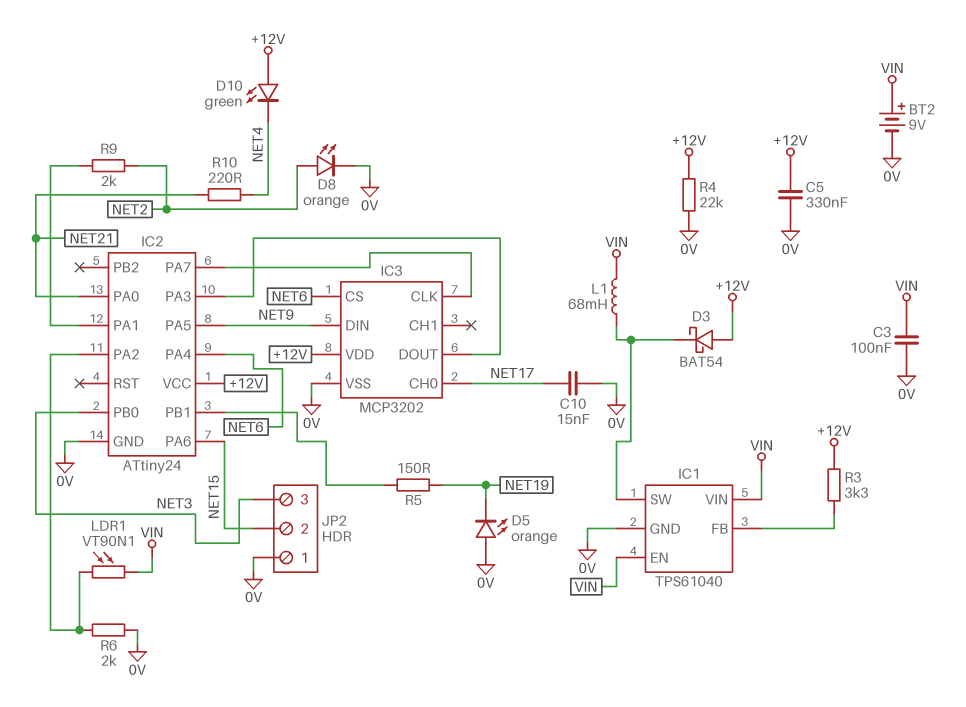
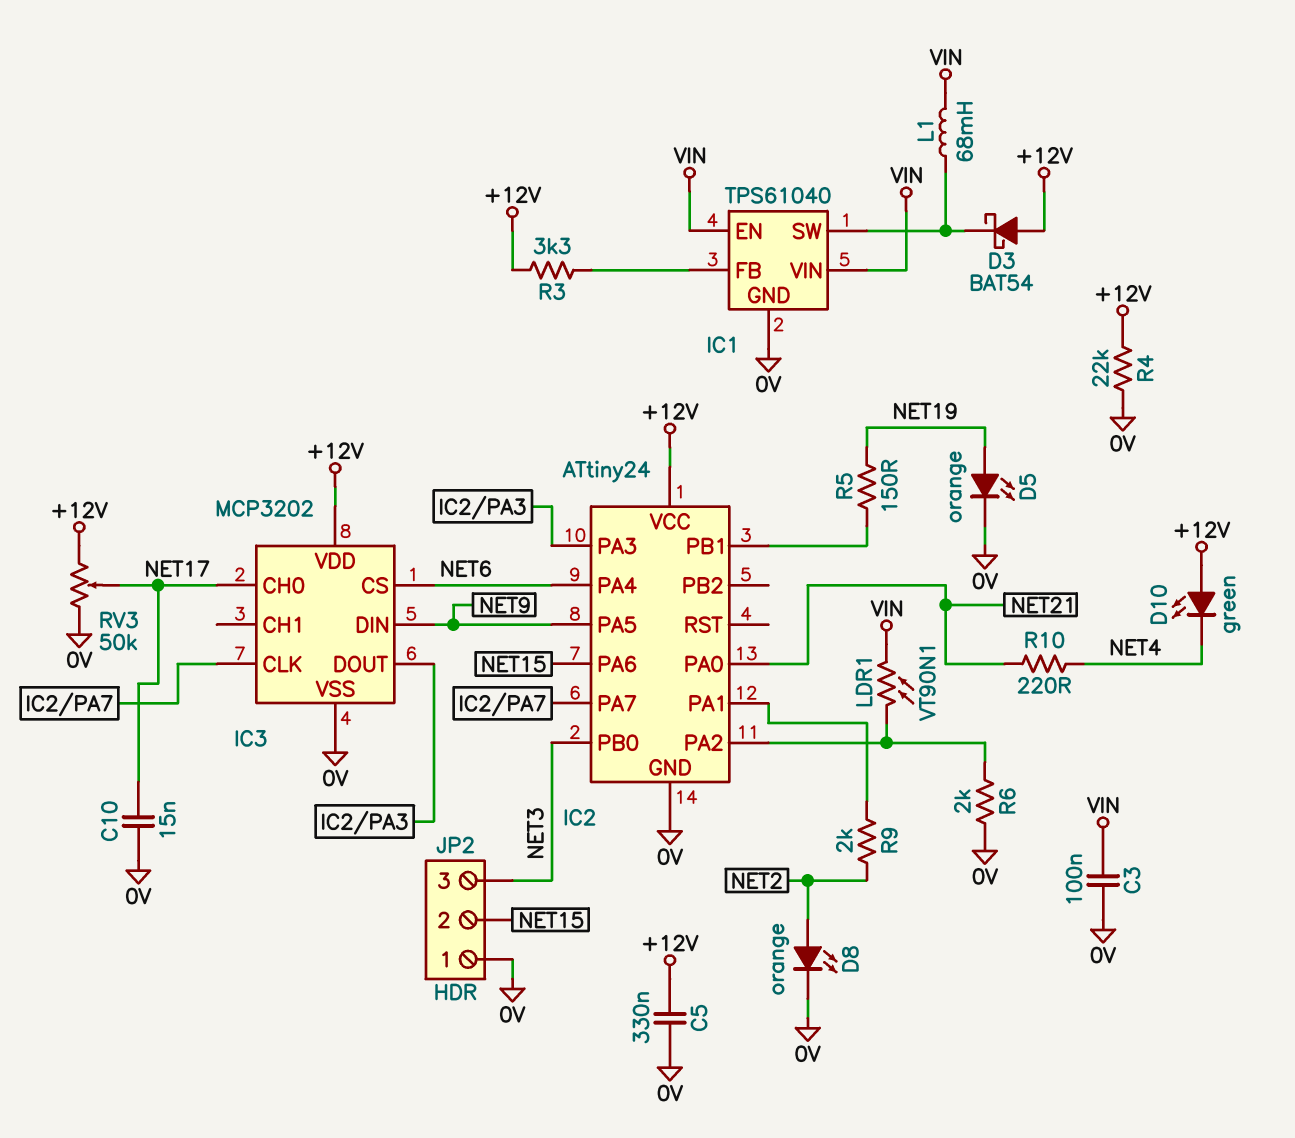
BT2: 9V (plus VIN, minus 0V) -> none
D5: LED orange (A 0V, K NET19) -> LED orange (A NET19, K 0V)
RV3: none -> 50k (+12V, 0V, wiper NET17)

